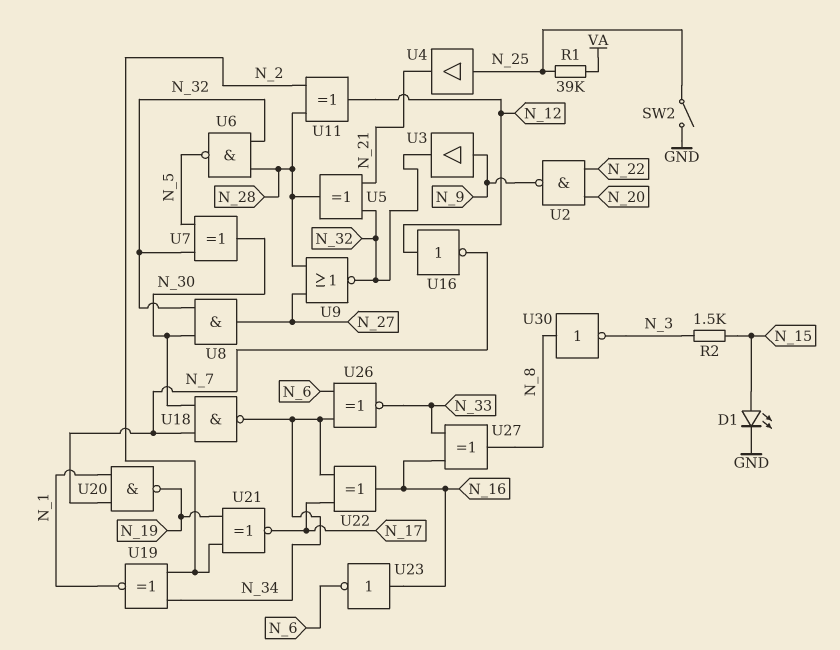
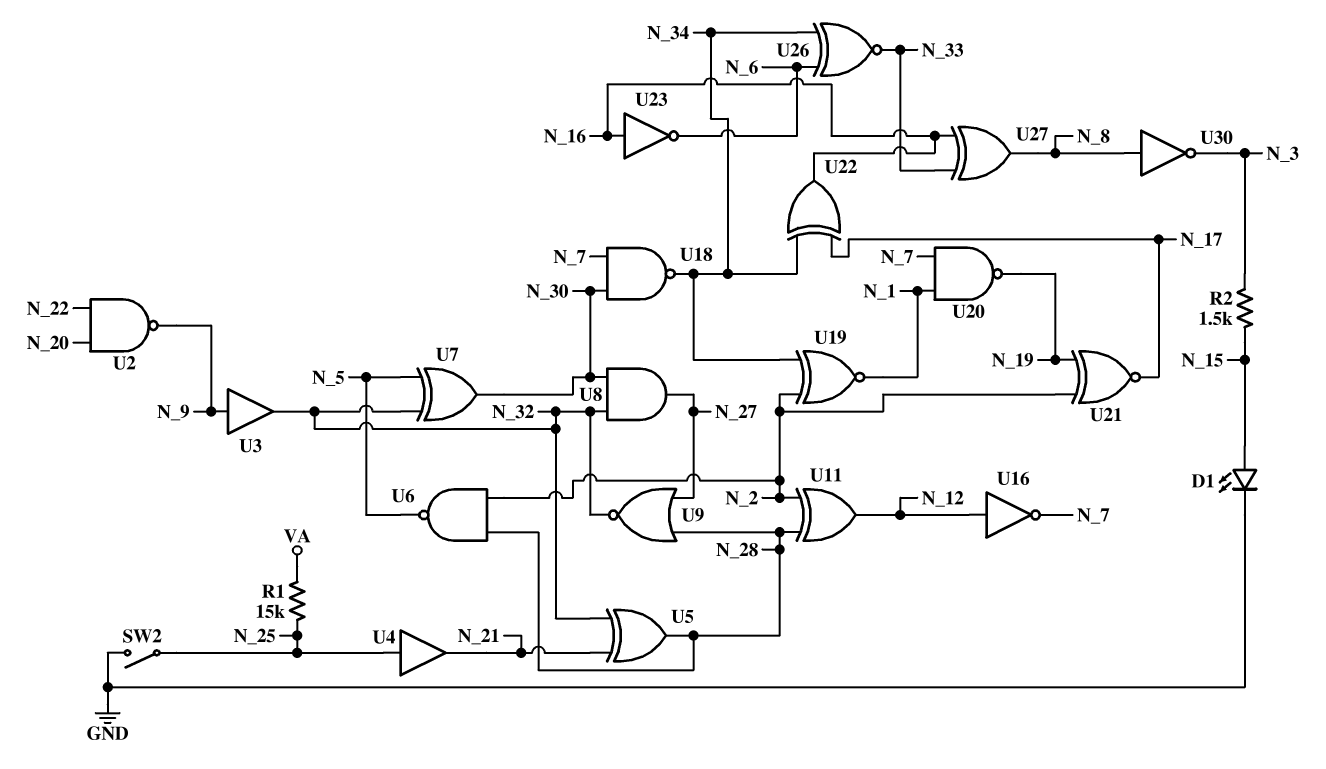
R1: 39k (N_25, VA) -> 15k (N_25, VA)
U6: NAND (in N_28, in N_32, out N_5) -> NAND (in N_2, in N_28, out N_5)

